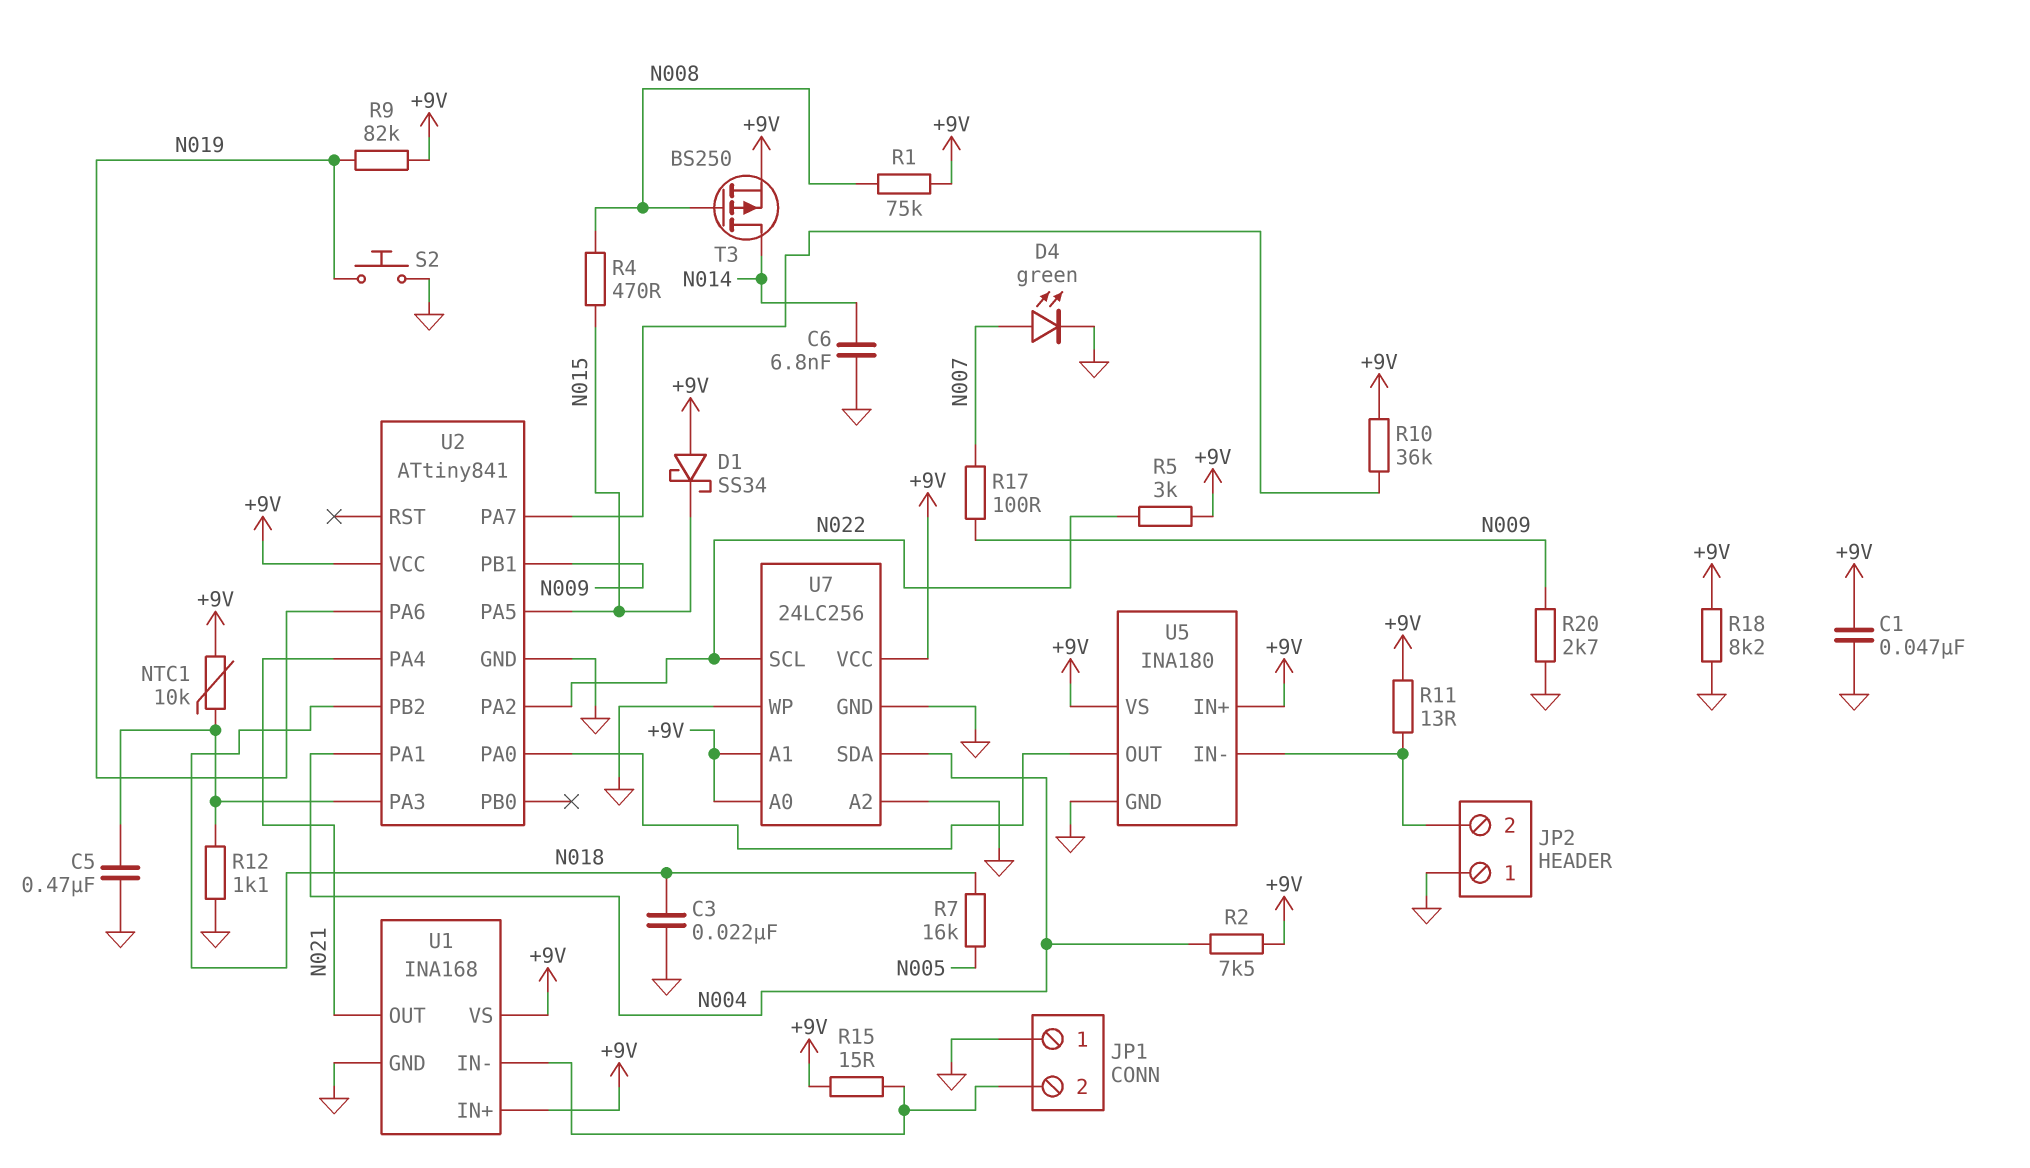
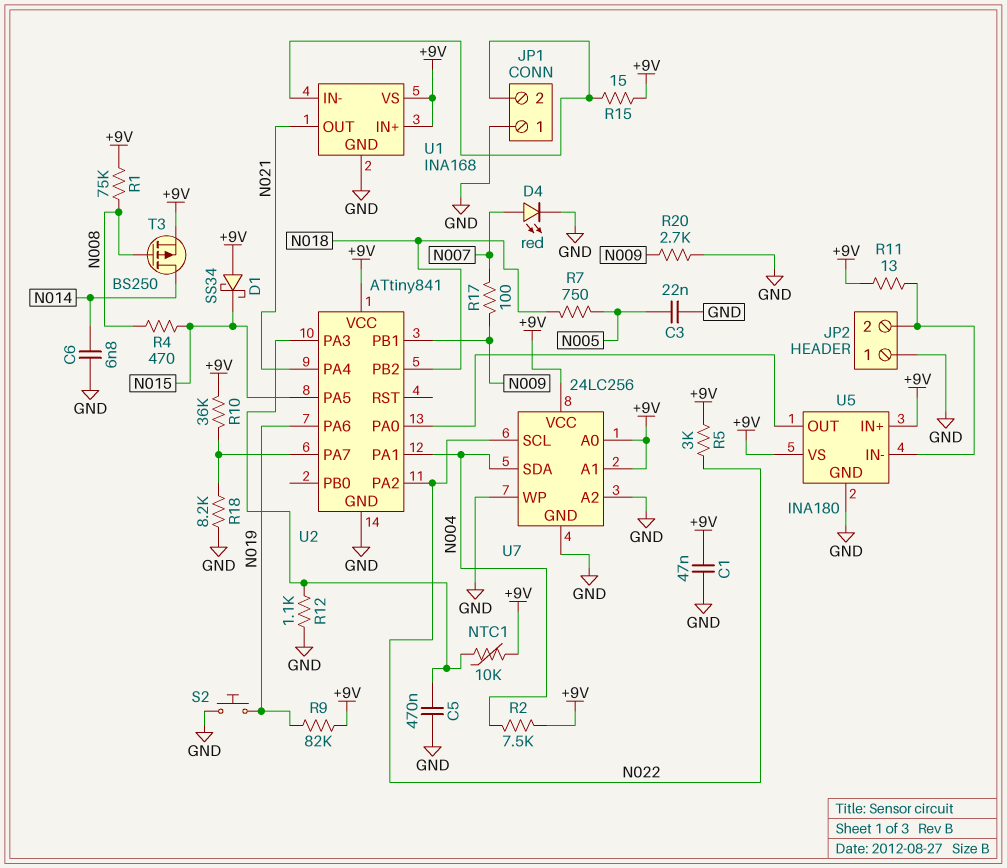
C3: 22nF (GND, N018) -> 22nF (GND, N005)
D4: LED green (A N007, K GND) -> LED red (A N007, K GND)
R7: 16k (N005, N018) -> 750 (N005, N018)
R18: 8.2k (+9V, GND) -> 8.2k (GND, U2/PA7)

